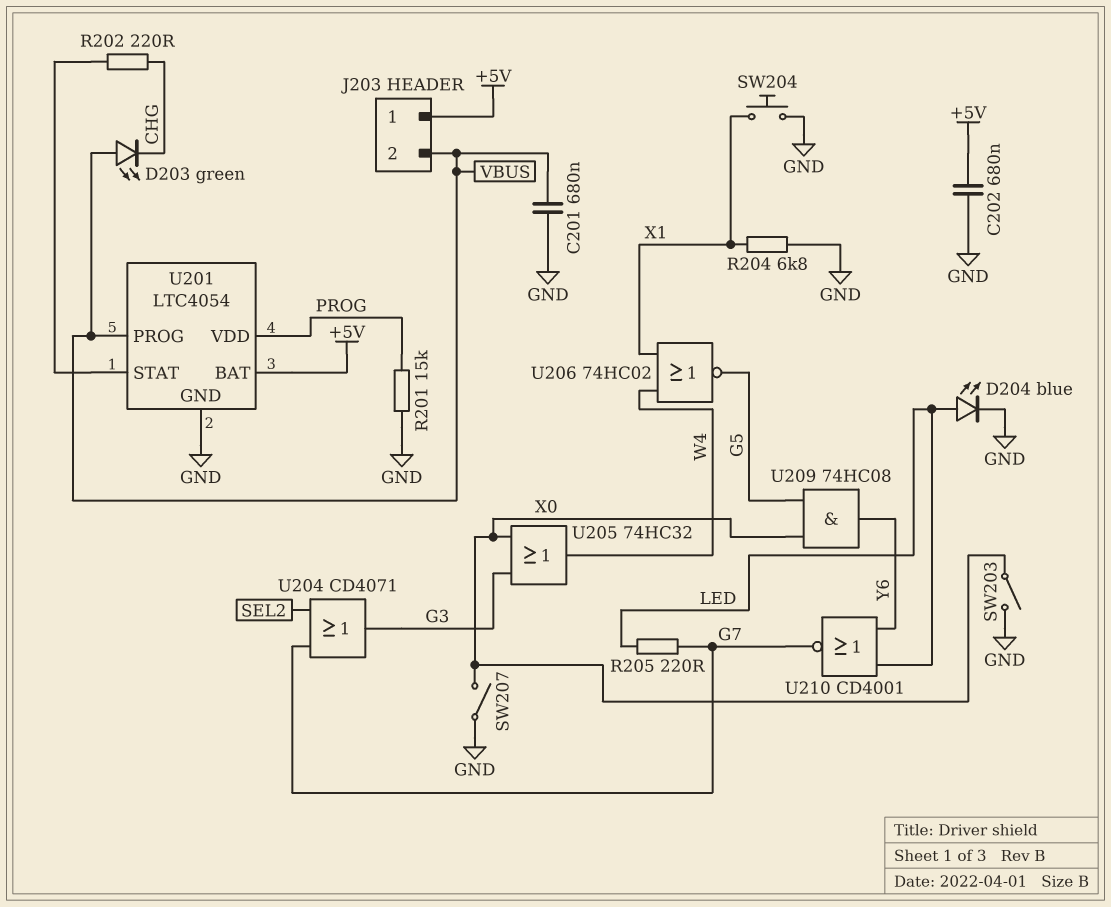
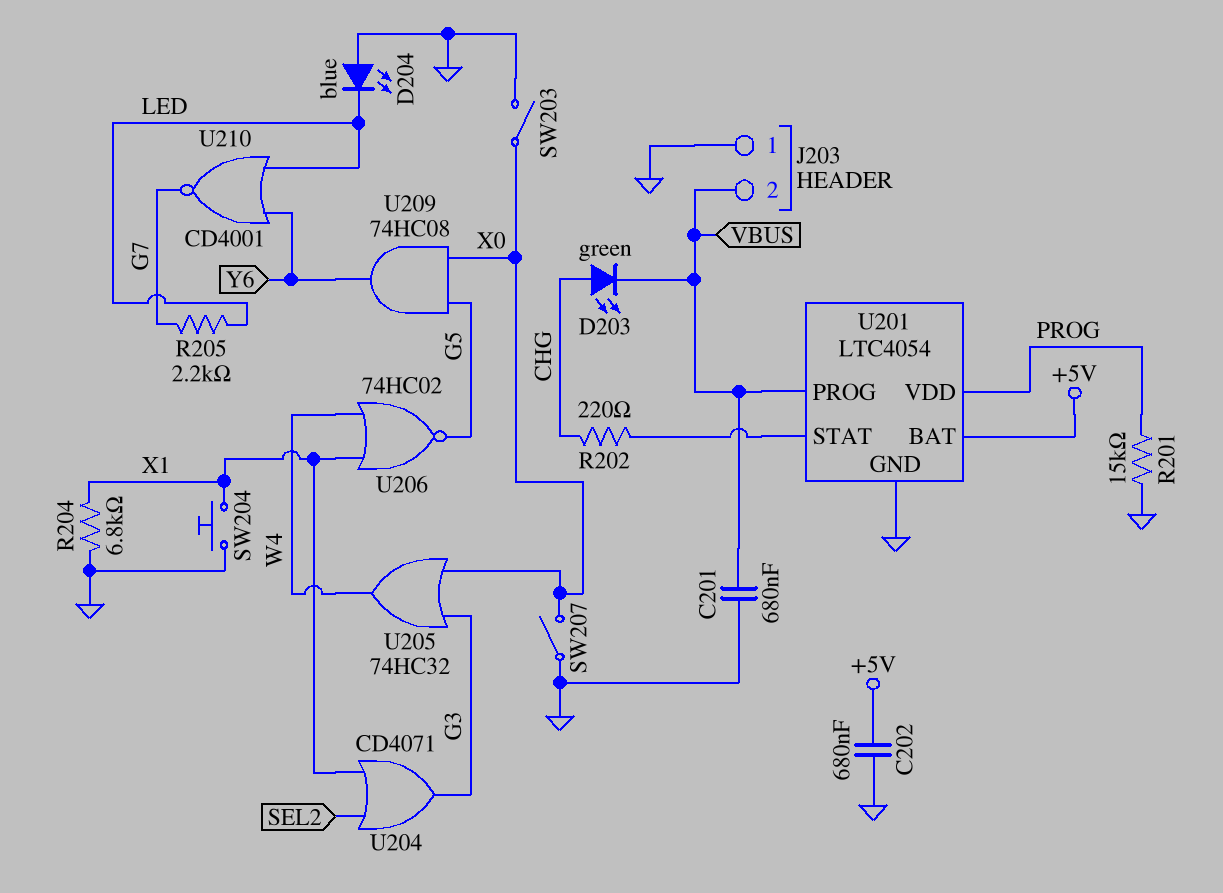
D203: LED green (A VBUS, K CHG) -> LED green (A CHG, K VBUS)
D204: LED blue (A LED, K GND) -> LED blue (A GND, K LED)
J203 pin 1: +5V -> GND
R205: 220 (G7, LED) -> 2.2k (G7, LED)
U204: OR CD4071 (in G7, in SEL2, out G3) -> OR CD4071 (in SEL2, in X1, out G3)

